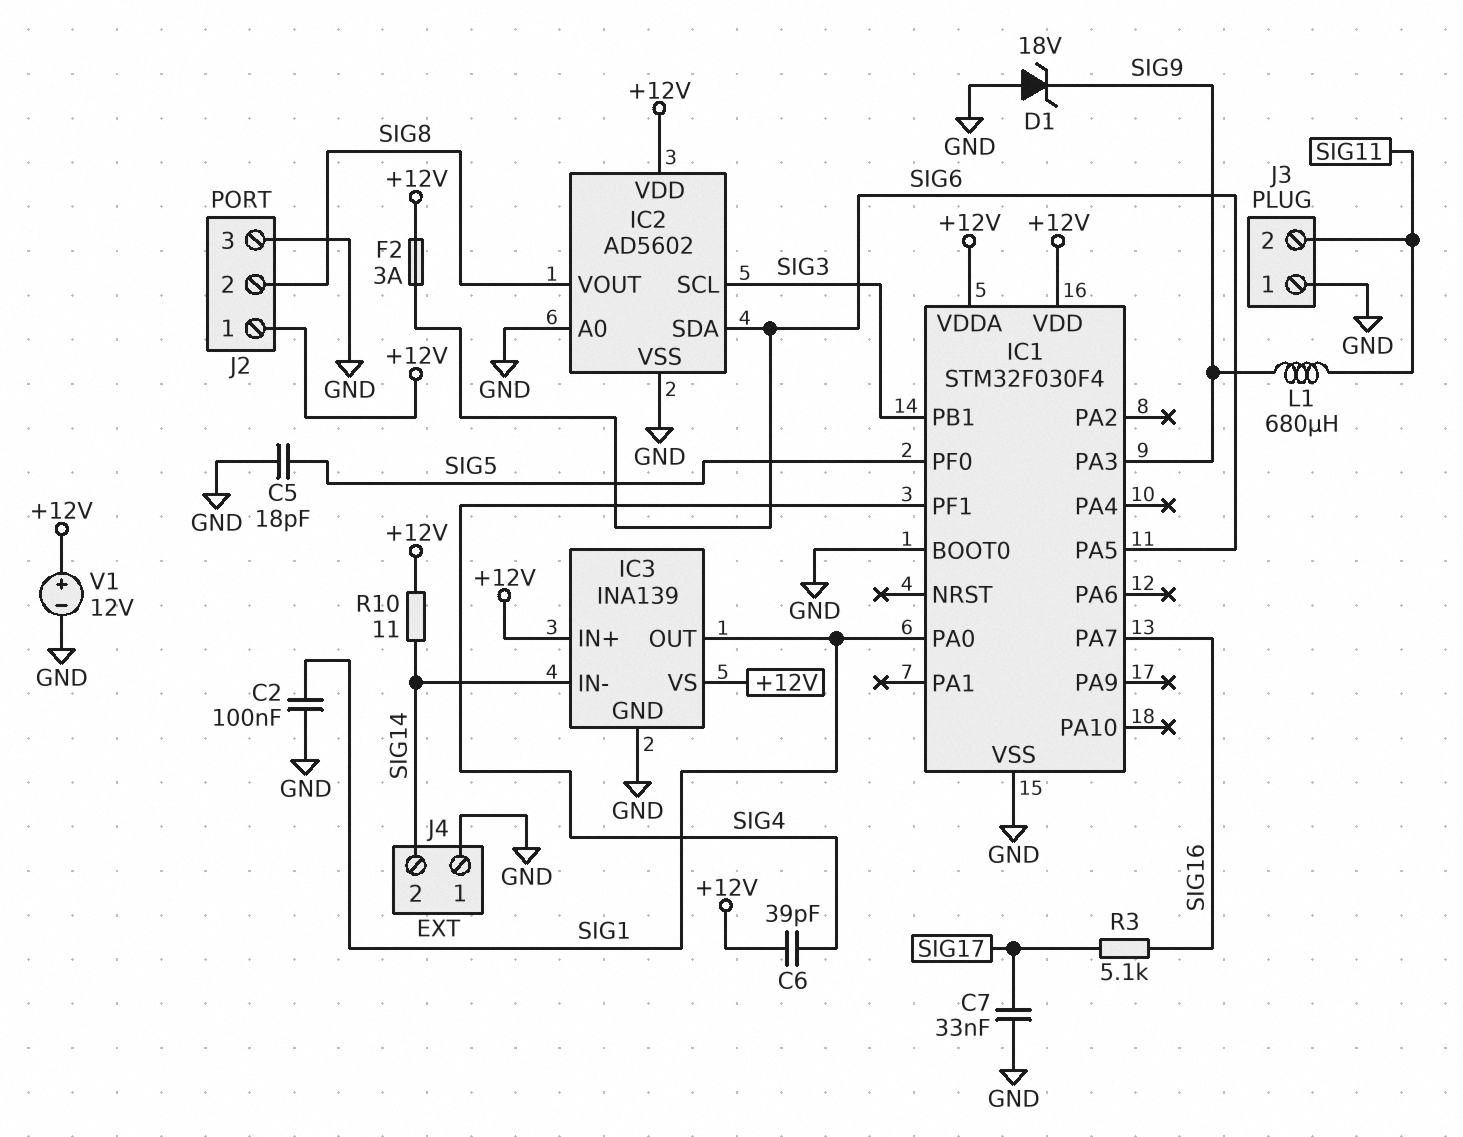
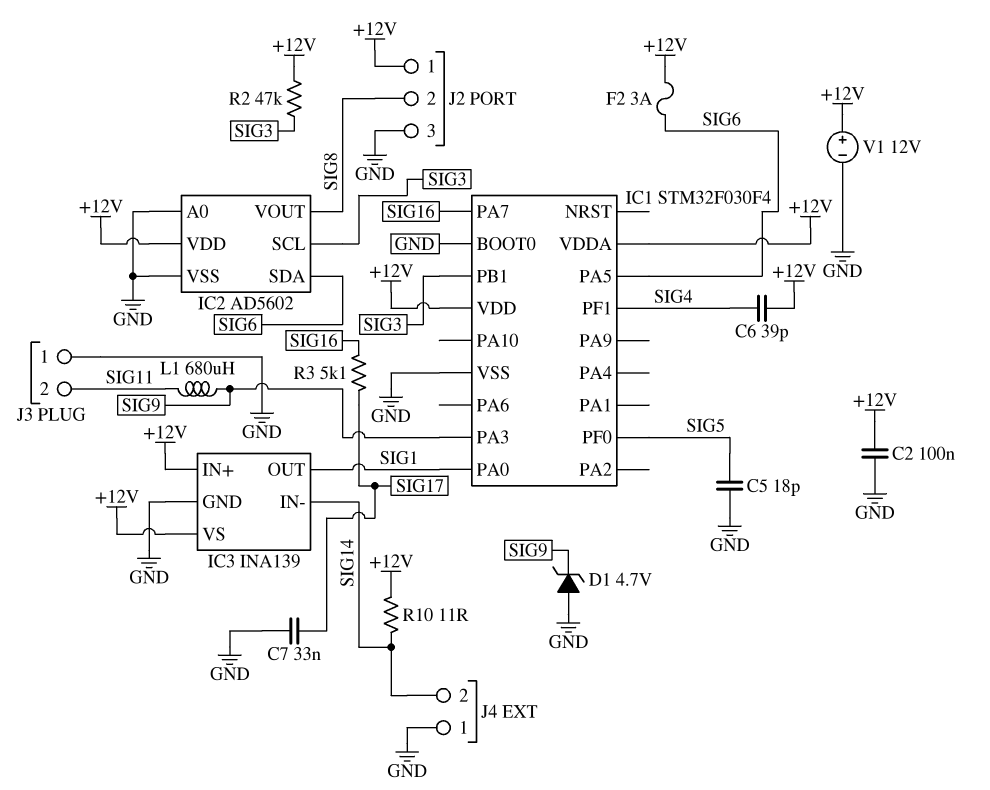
C2: 100nF (GND, SIG1) -> 100nF (+12V, GND)
D1: zener 18V (A GND, K SIG9) -> zener 4.7V (A GND, K SIG9)
R2: none -> 47k (+12V, SIG3)

